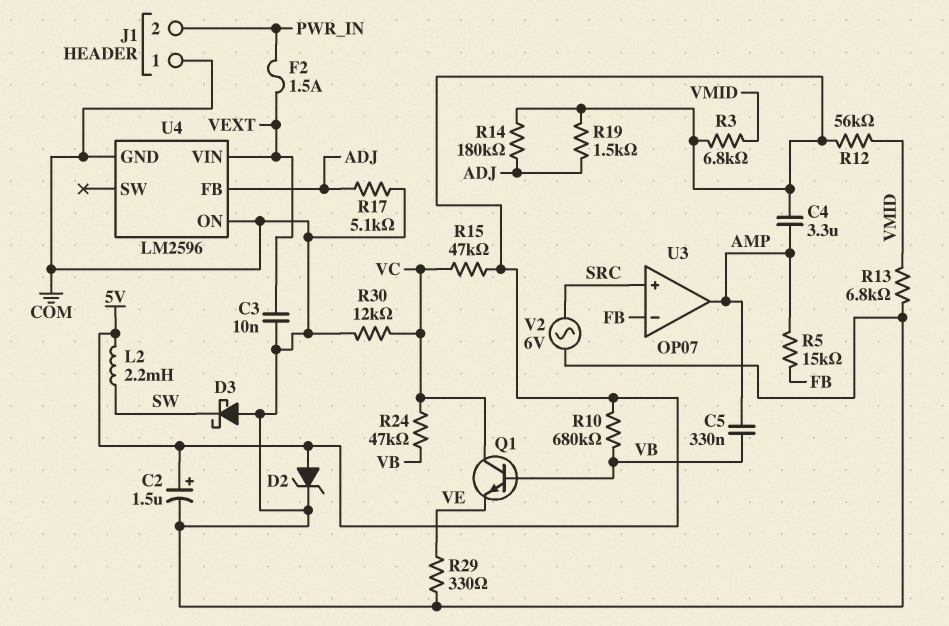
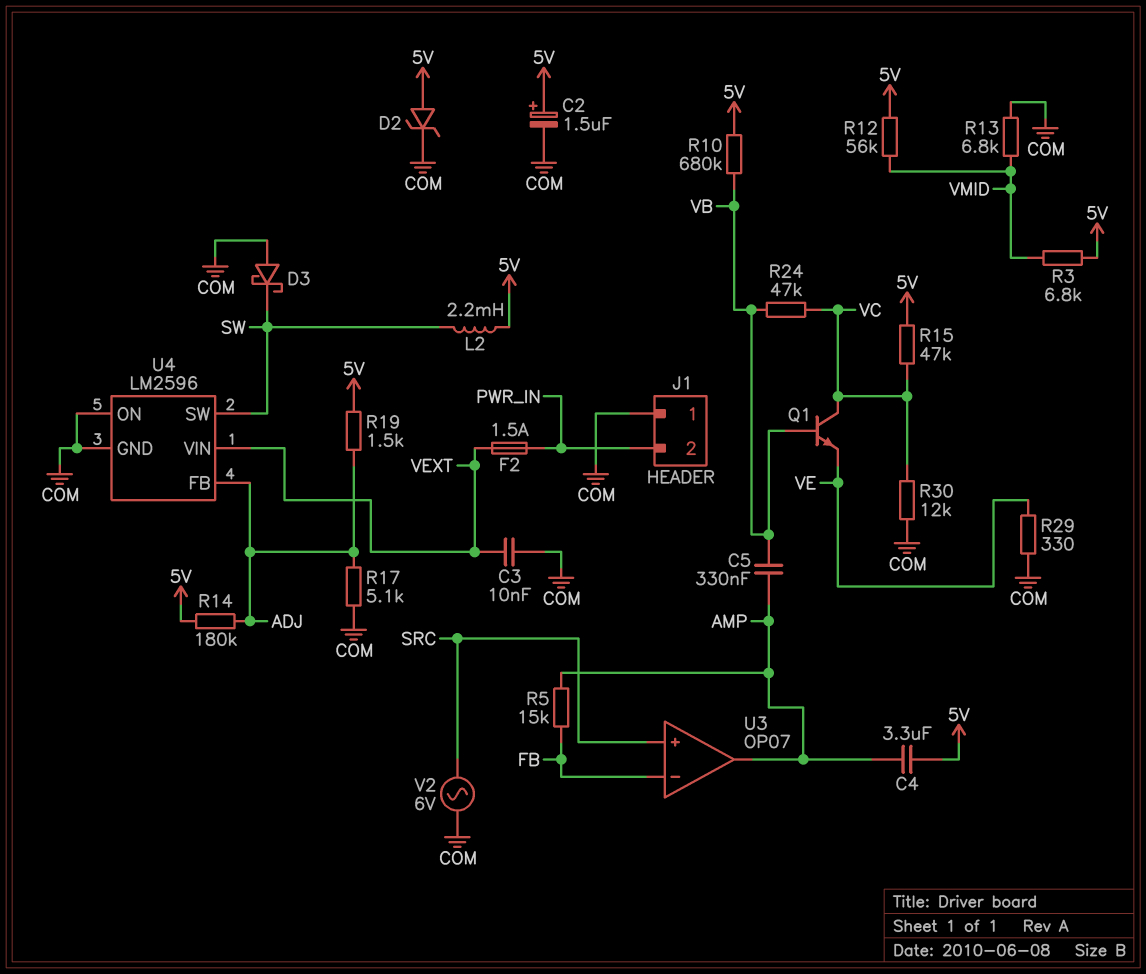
U4 pin SW: none -> SW

